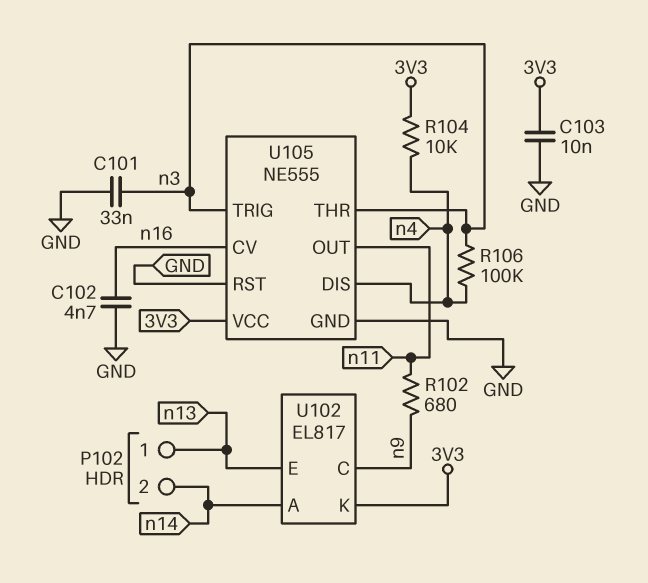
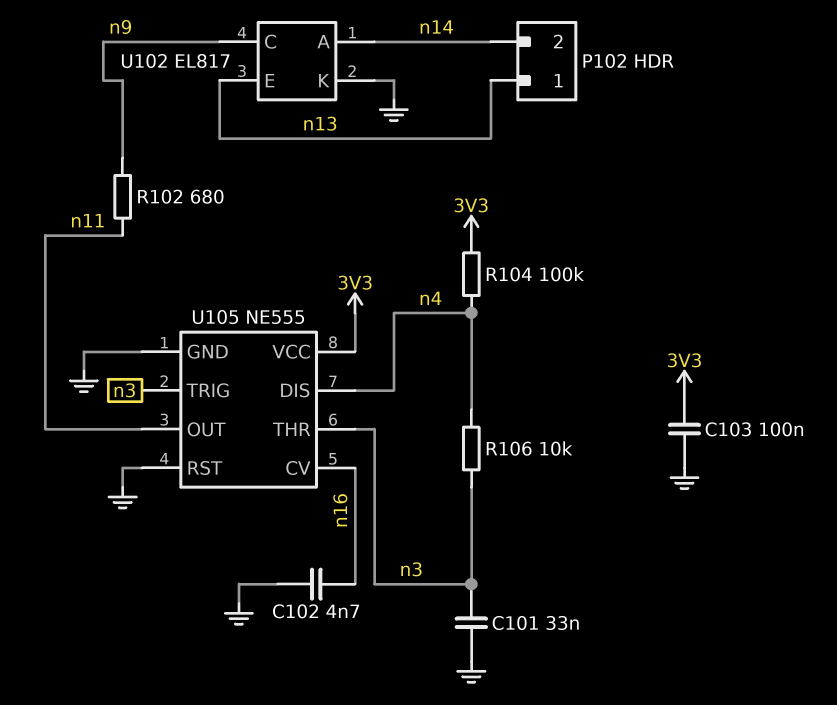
C103: 10nF (3V3, GND) -> 100nF (3V3, GND)
R104: 10k (3V3, n4) -> 100k (3V3, n4)
R106: 100k (n3, n4) -> 10k (n3, n4)
U102 pin K: 3V3 -> GND

